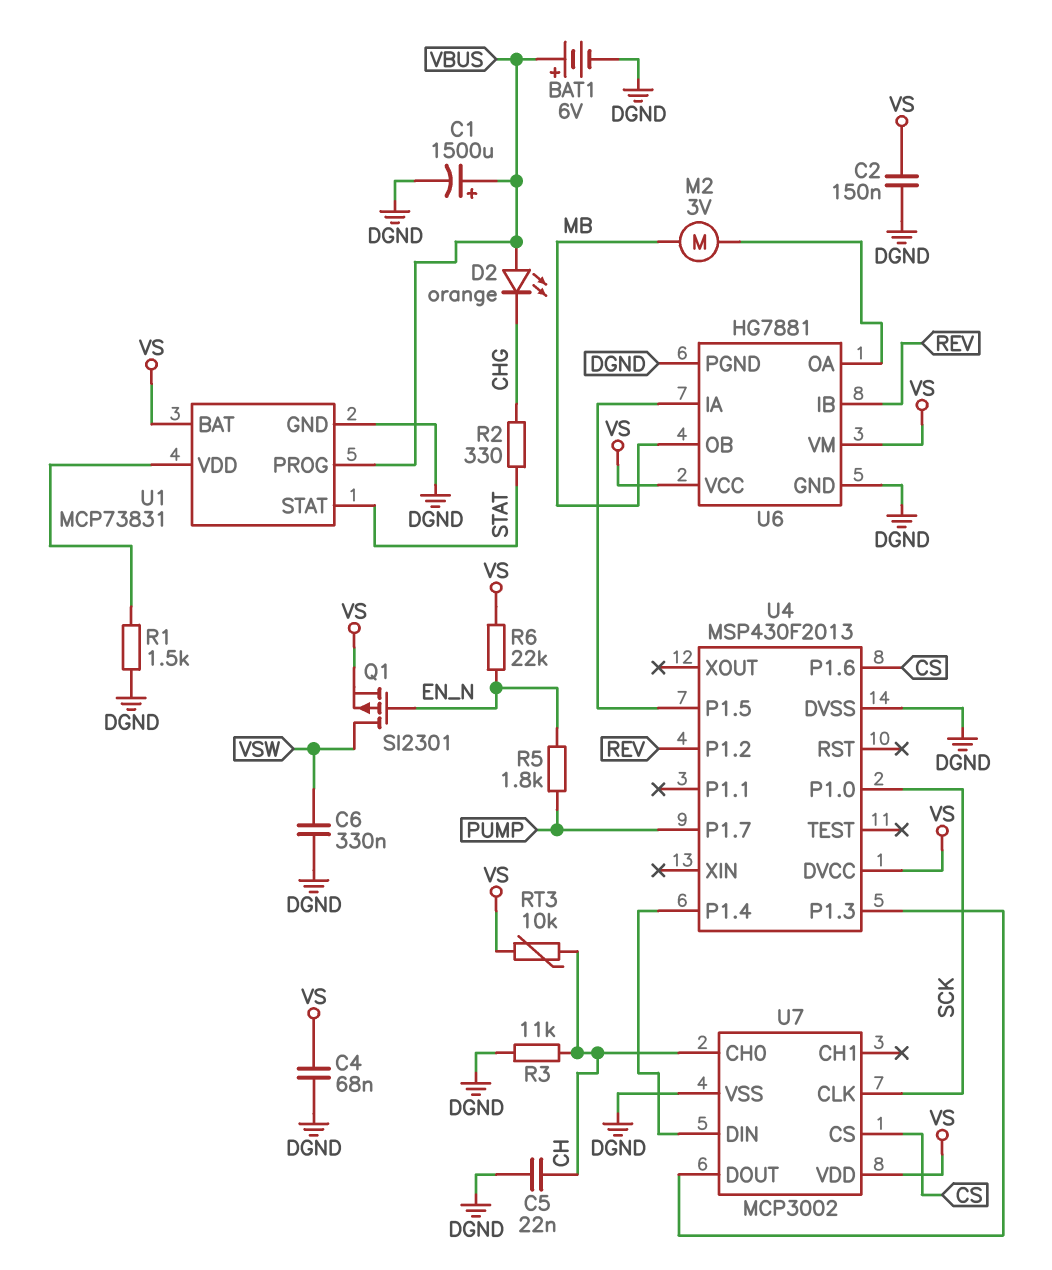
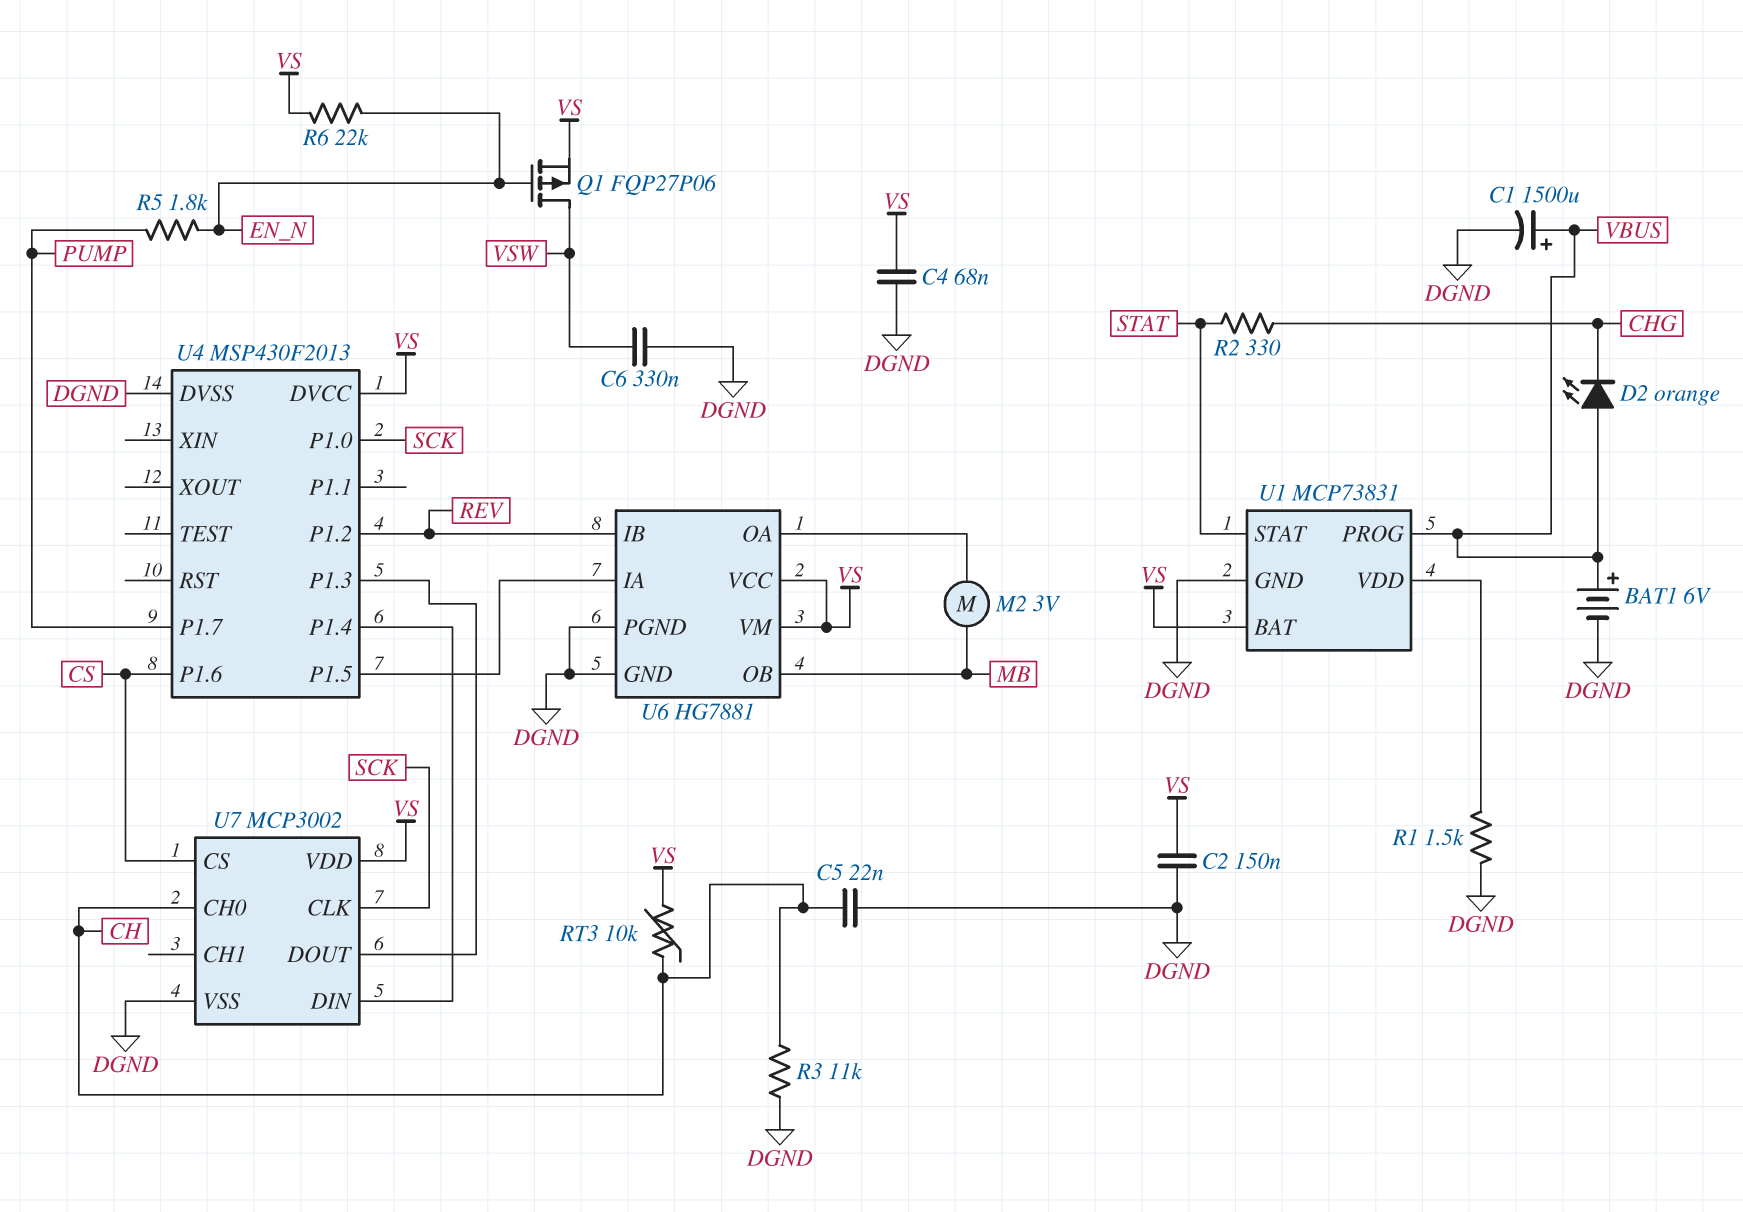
Q1: PMOS SI2301 (G EN_N, D VSW, S VS) -> PMOS FQP27P06 (G EN_N, D VSW, S VS)

